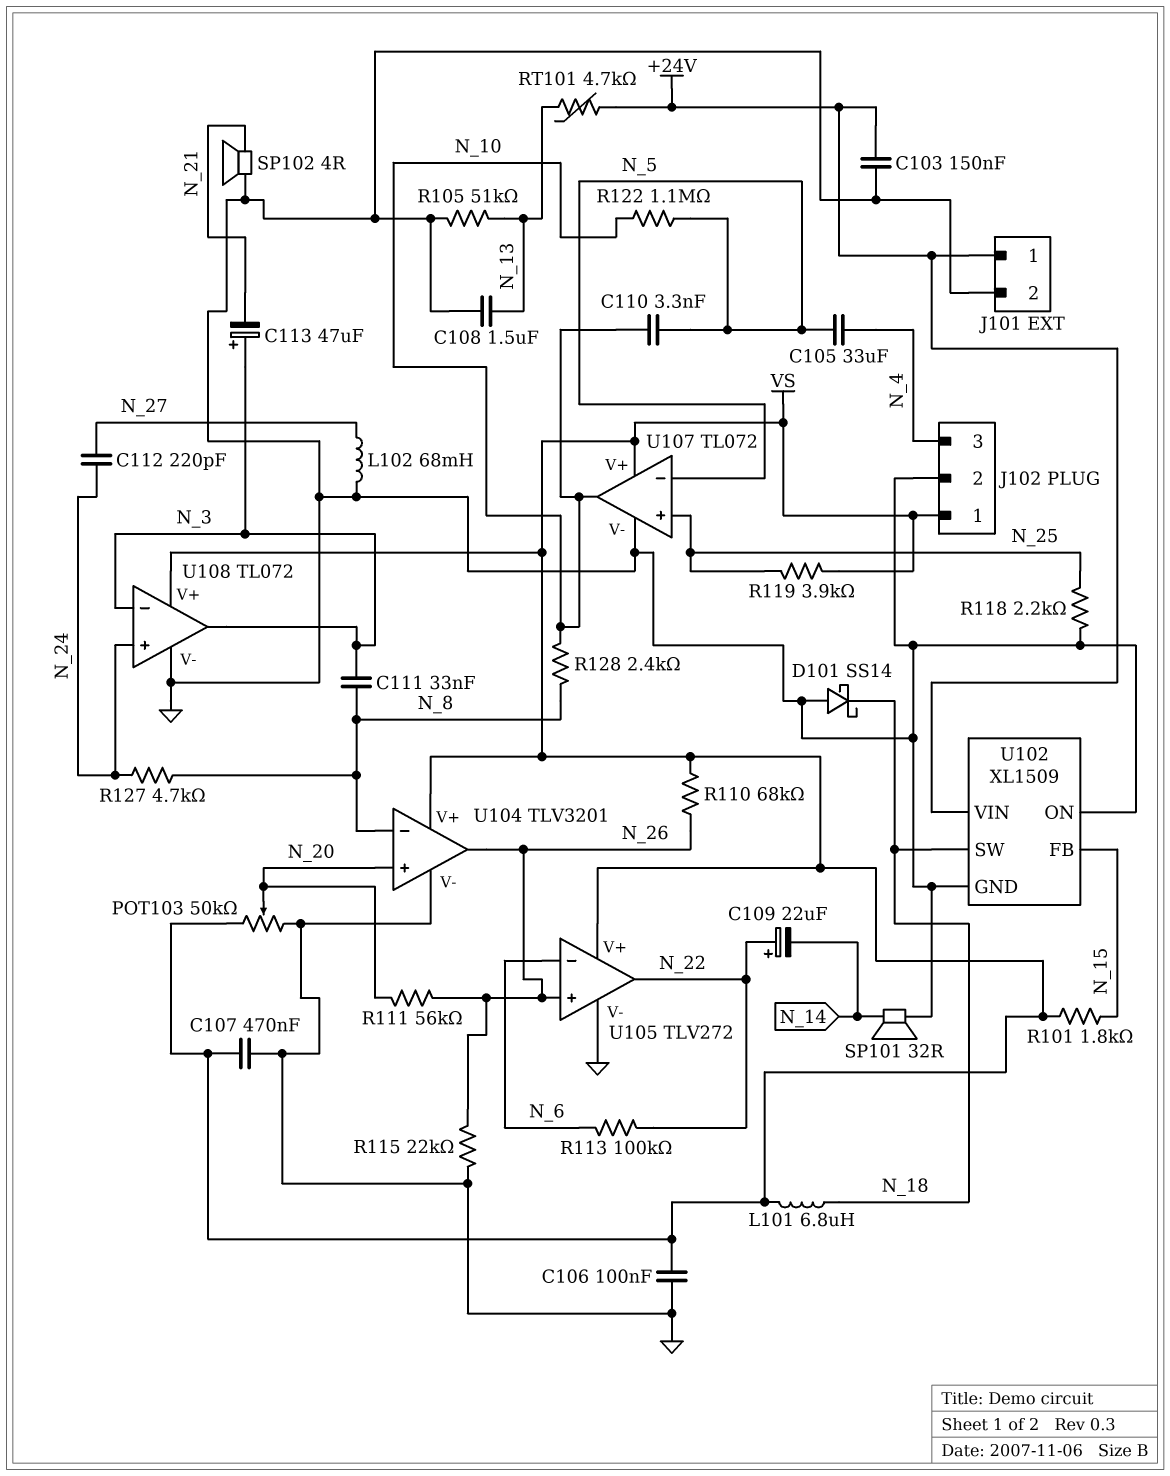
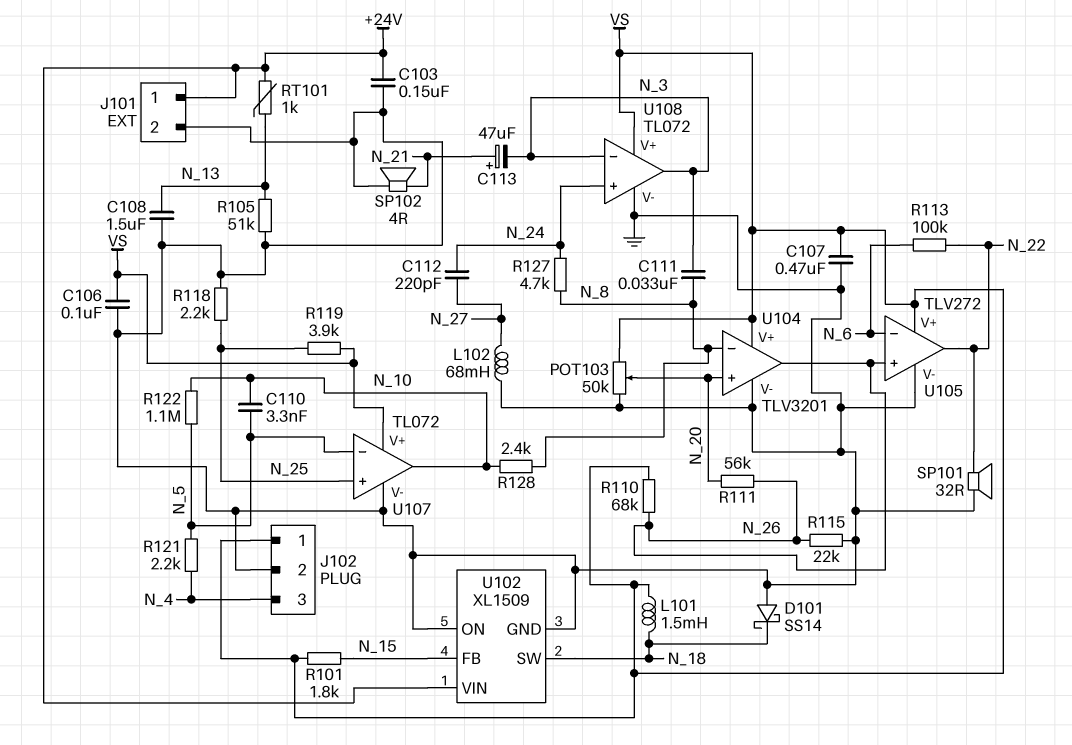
C105: 33uF (N_4, N_5) -> none
C109: 22uF (plus N_22, minus N_14) -> none
C113: 47uF (plus N_3, minus N_21) -> 47uF (plus N_21, minus N_3)
L101: 6.8uH (N_18, VS) -> 1.5mH (N_18, VS)
R121: none -> 2.2k (N_4, N_5)
RT101: 4.7k (+24V, N_13) -> 1k (+24V, N_13)
SP101: speaker 32R (GND, N_14) -> speaker 32R (GND, N_22)

